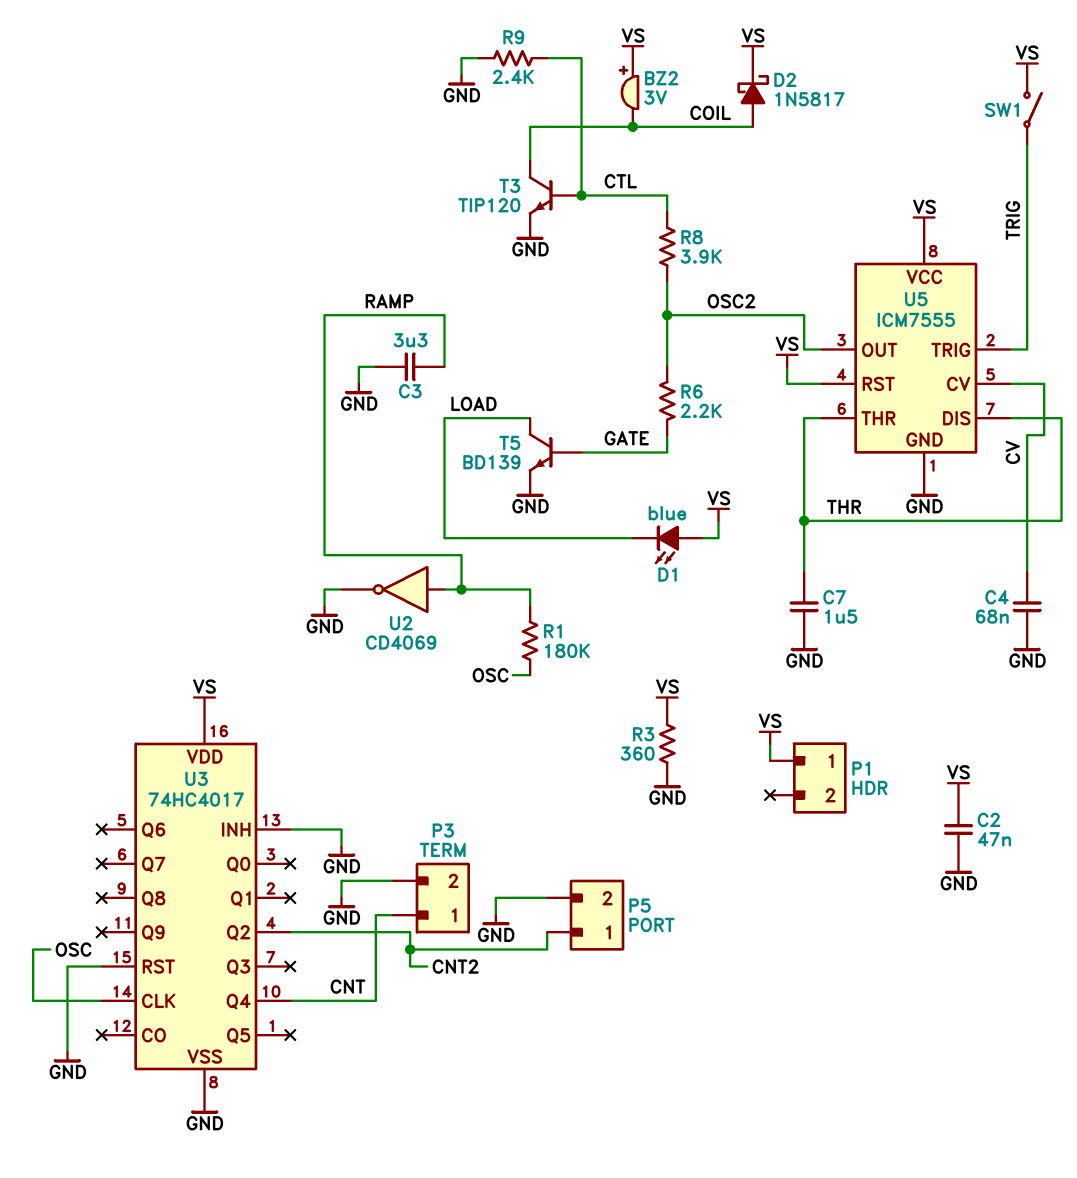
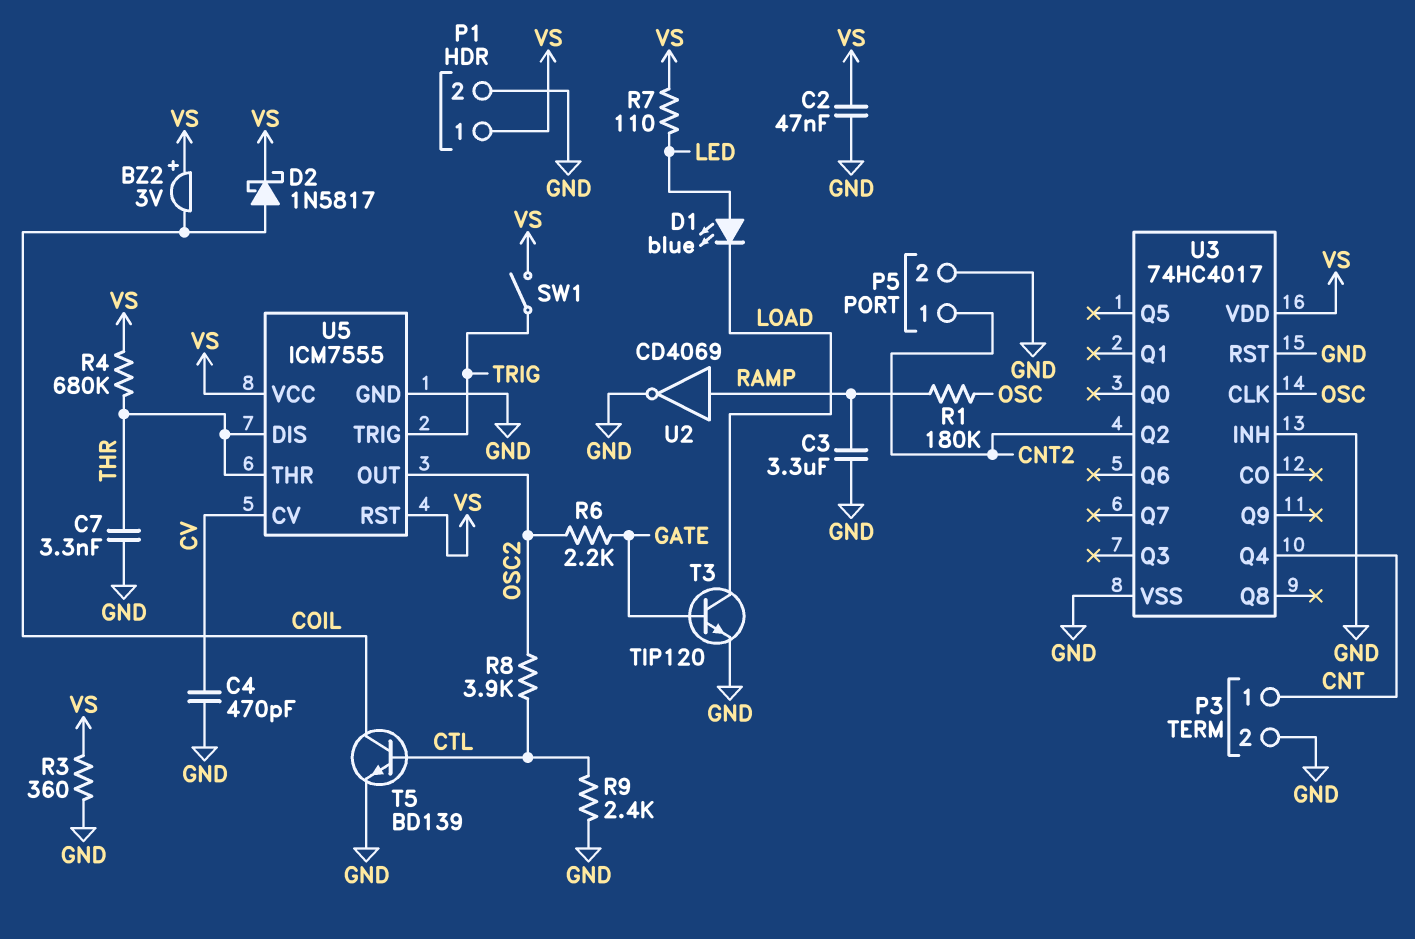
C4: 68nF (CV, GND) -> 470pF (CV, GND)
C7: 1.5uF (GND, THR) -> 3.3nF (GND, THR)
D1: LED blue (A VS, K LOAD) -> LED blue (A LED, K LOAD)
P1 pin 2: none -> GND
R4: none -> 680k (THR, VS)
R7: none -> 110 (LED, VS)
T3: NPN TIP120 (B CTL, C COIL, E GND) -> NPN TIP120 (B GATE, C LOAD, E GND)
T5: NPN BD139 (B GATE, C LOAD, E GND) -> NPN BD139 (B CTL, C COIL, E GND)

